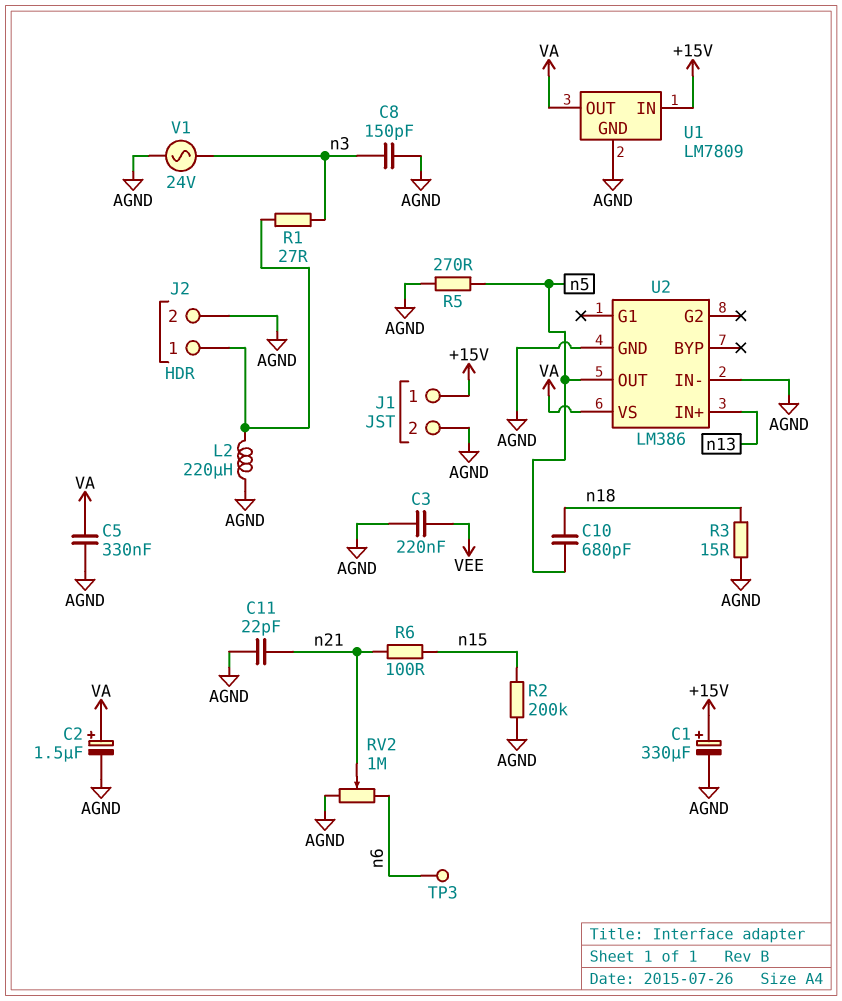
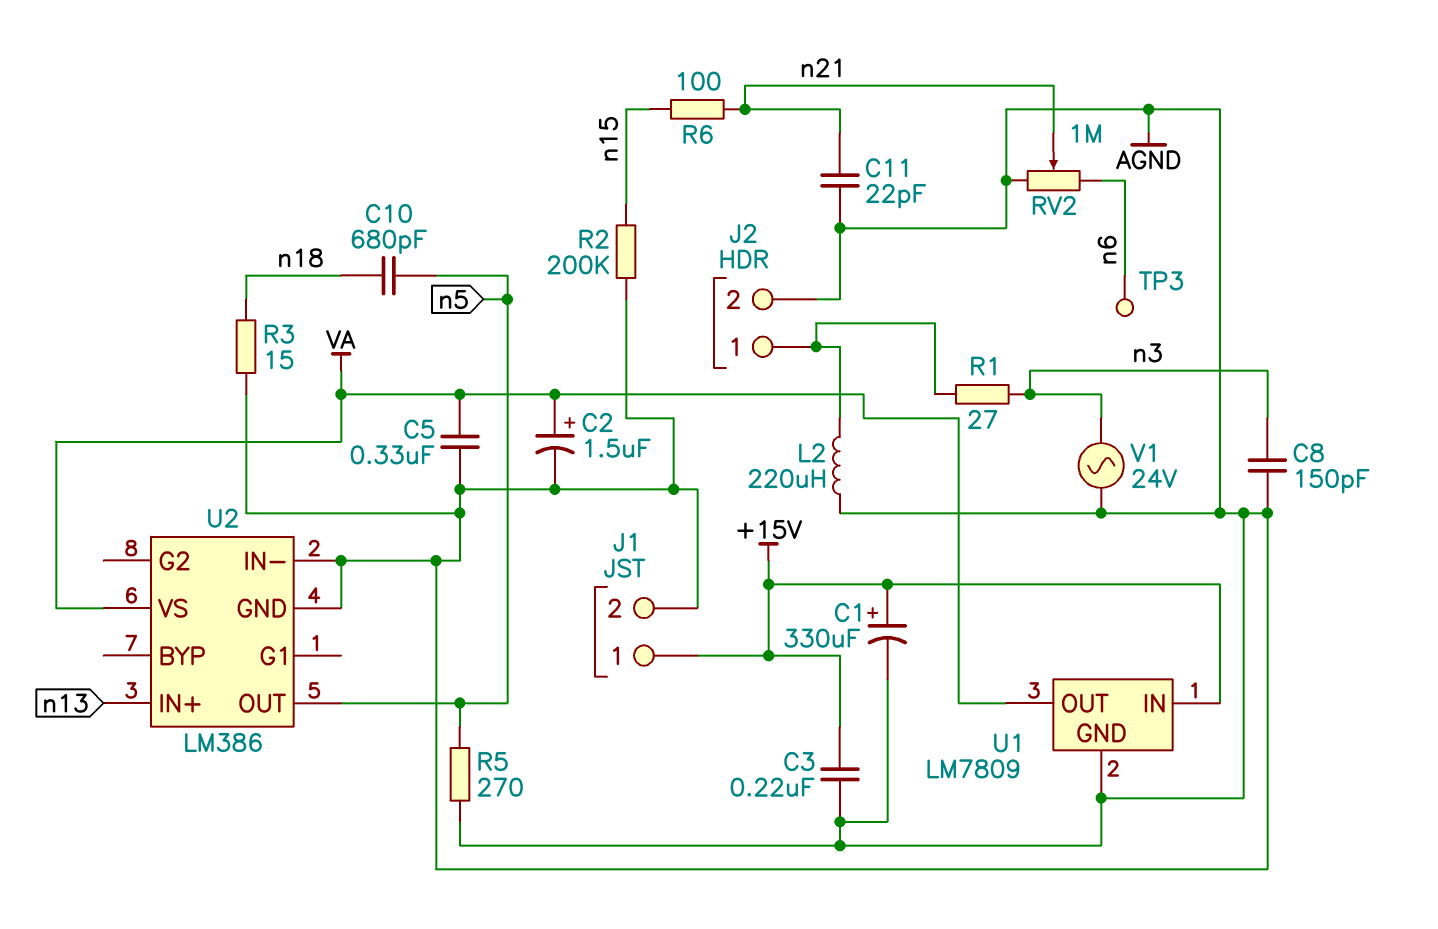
C3: 220nF (AGND, VEE) -> 220nF (+15V, AGND)

